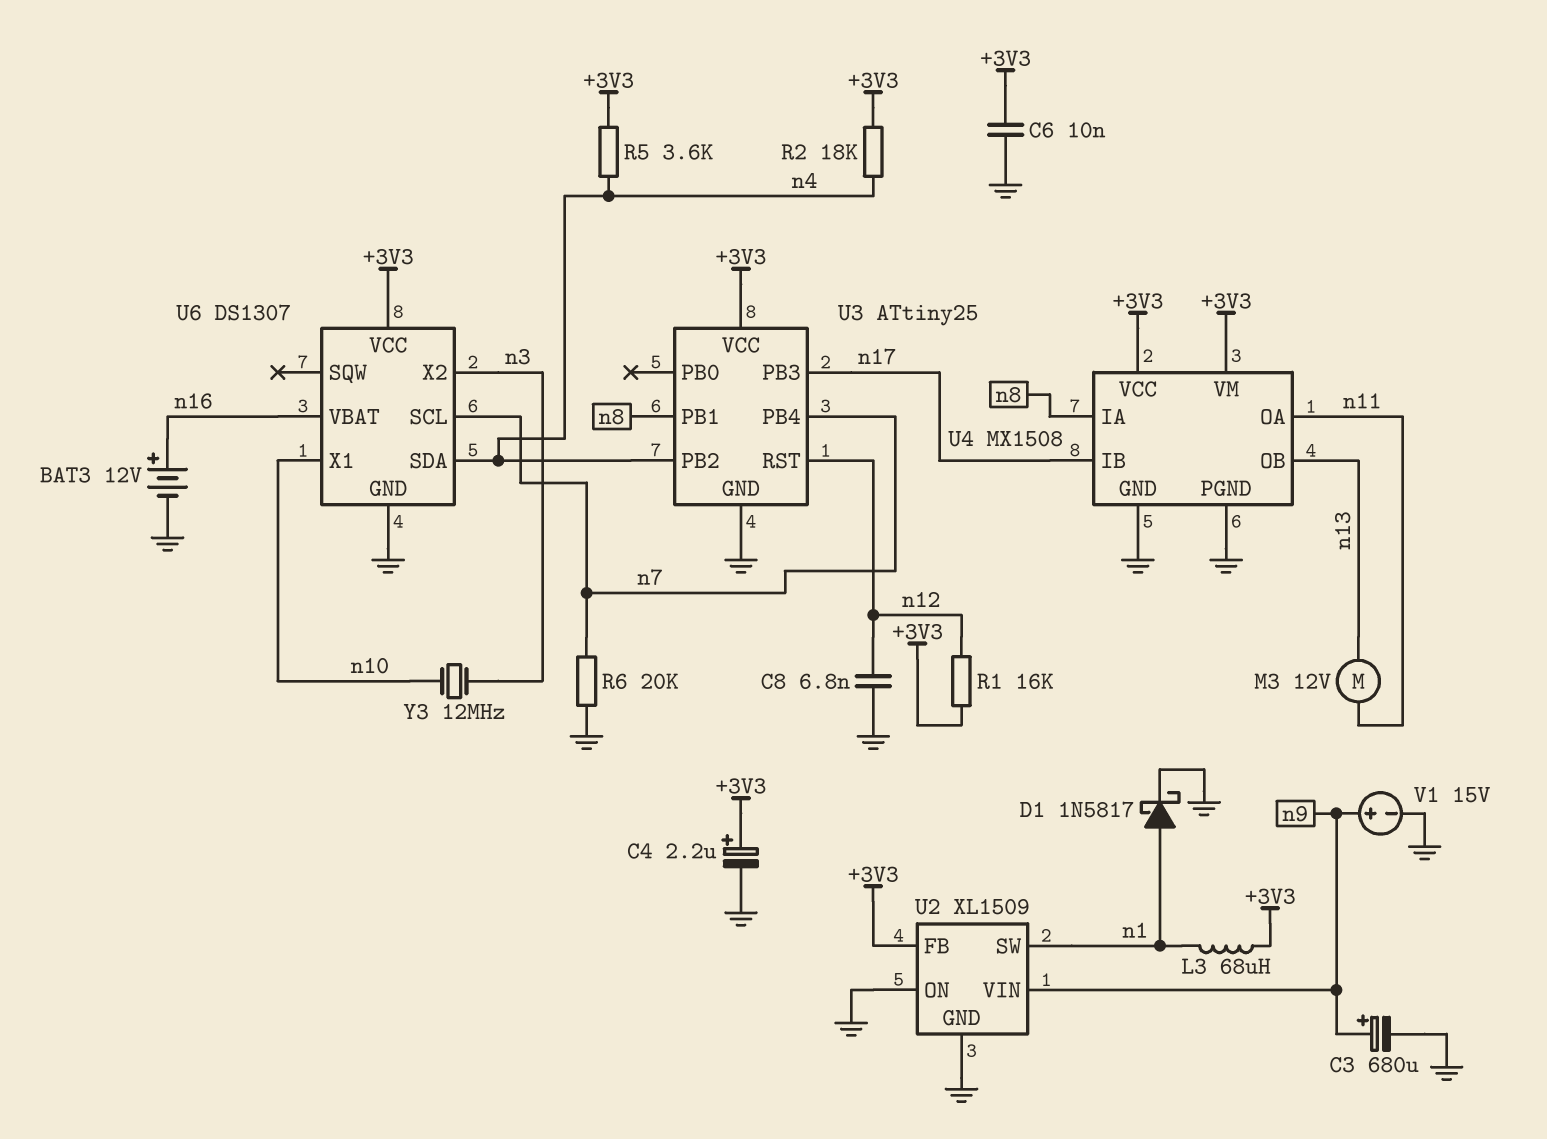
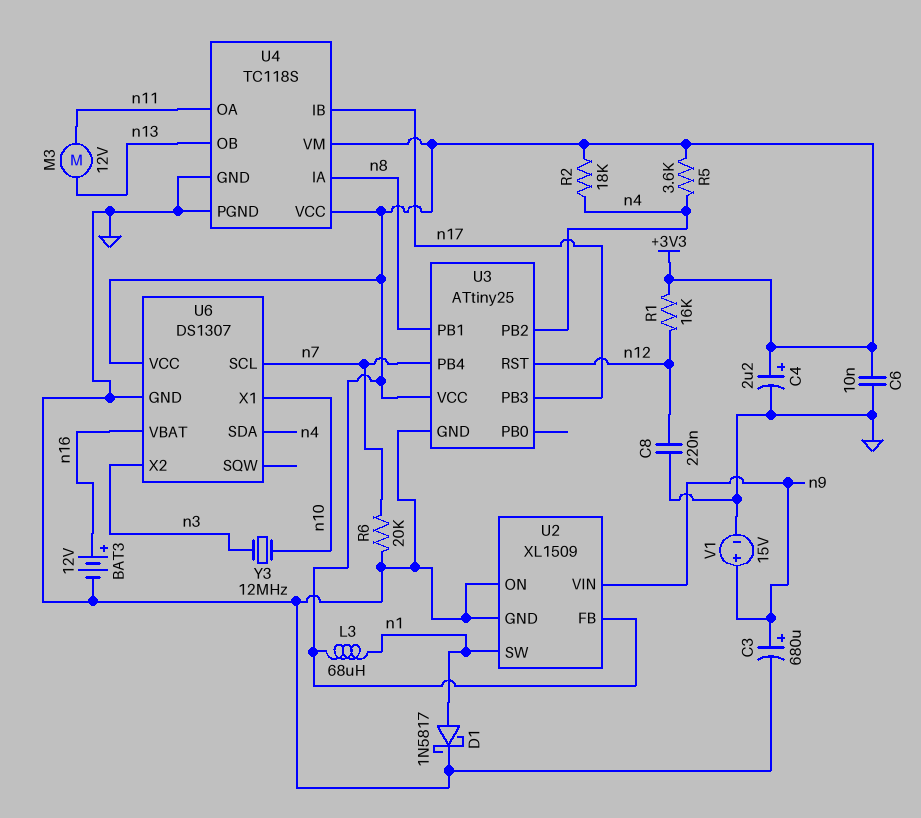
C8: 6.8nF (GND, n12) -> 220nF (GND, n12)
U4: MX1508 -> TC118S

